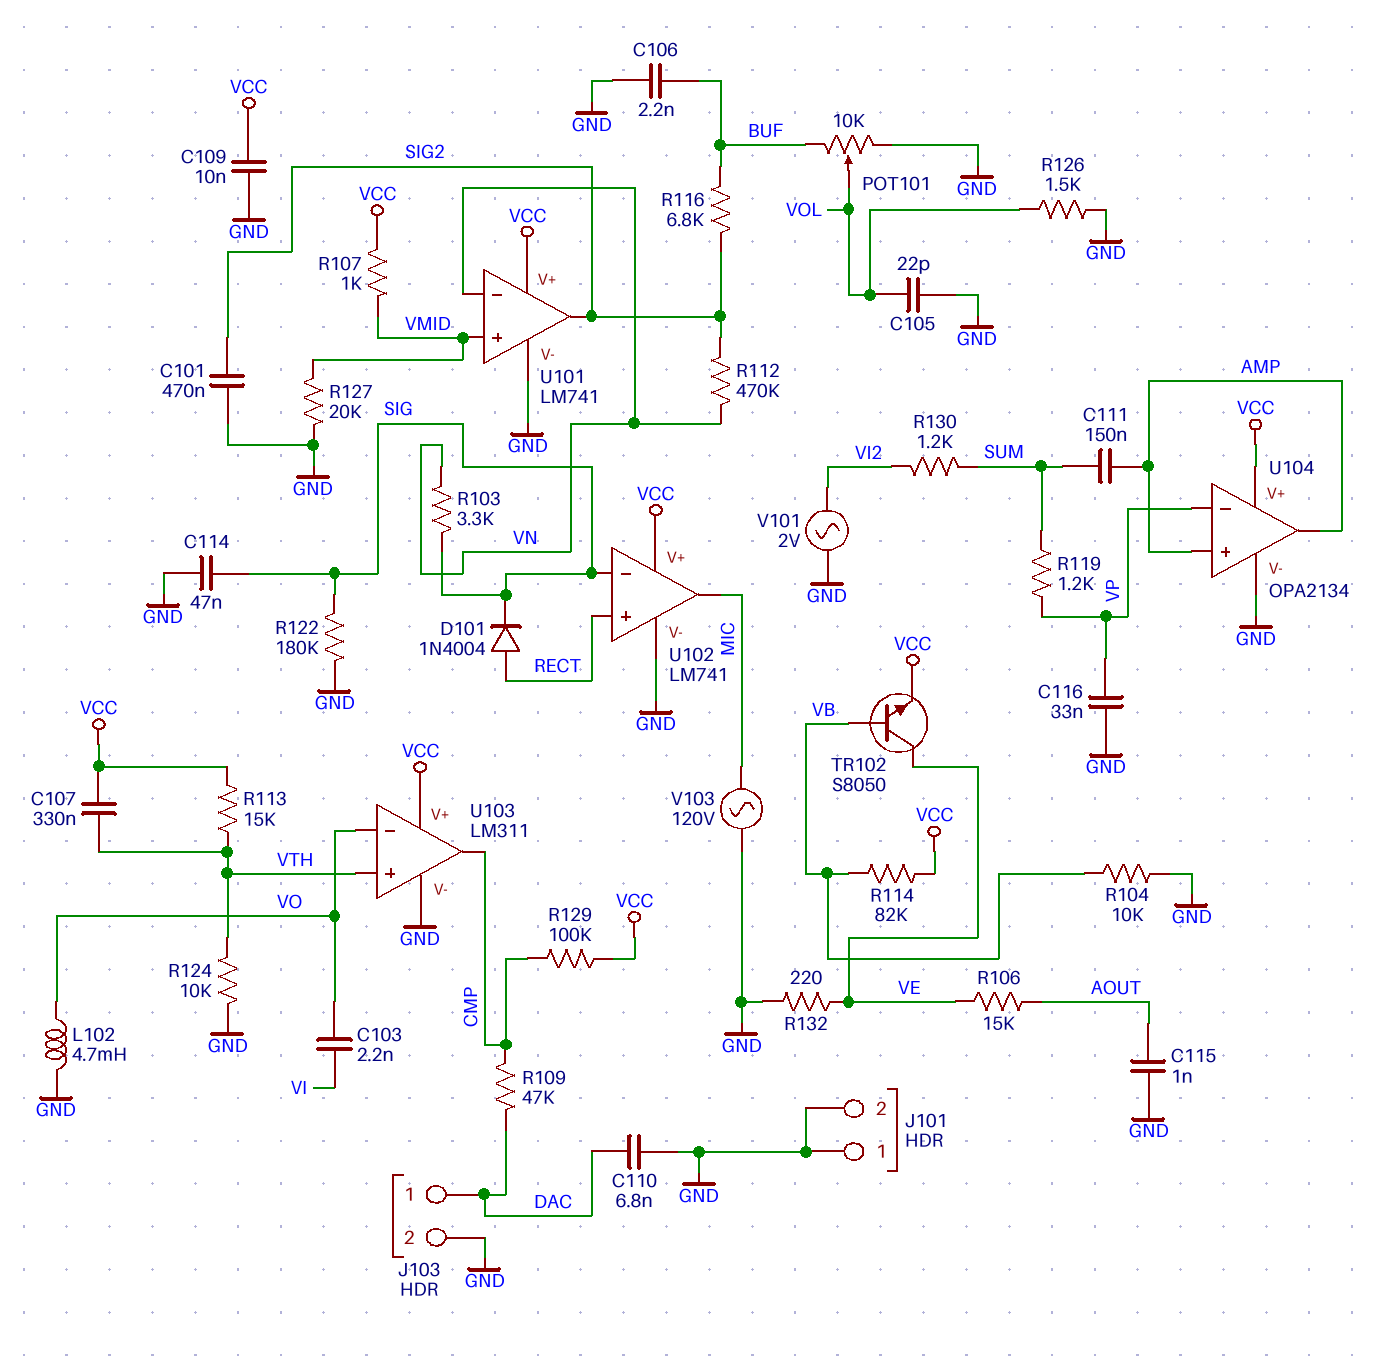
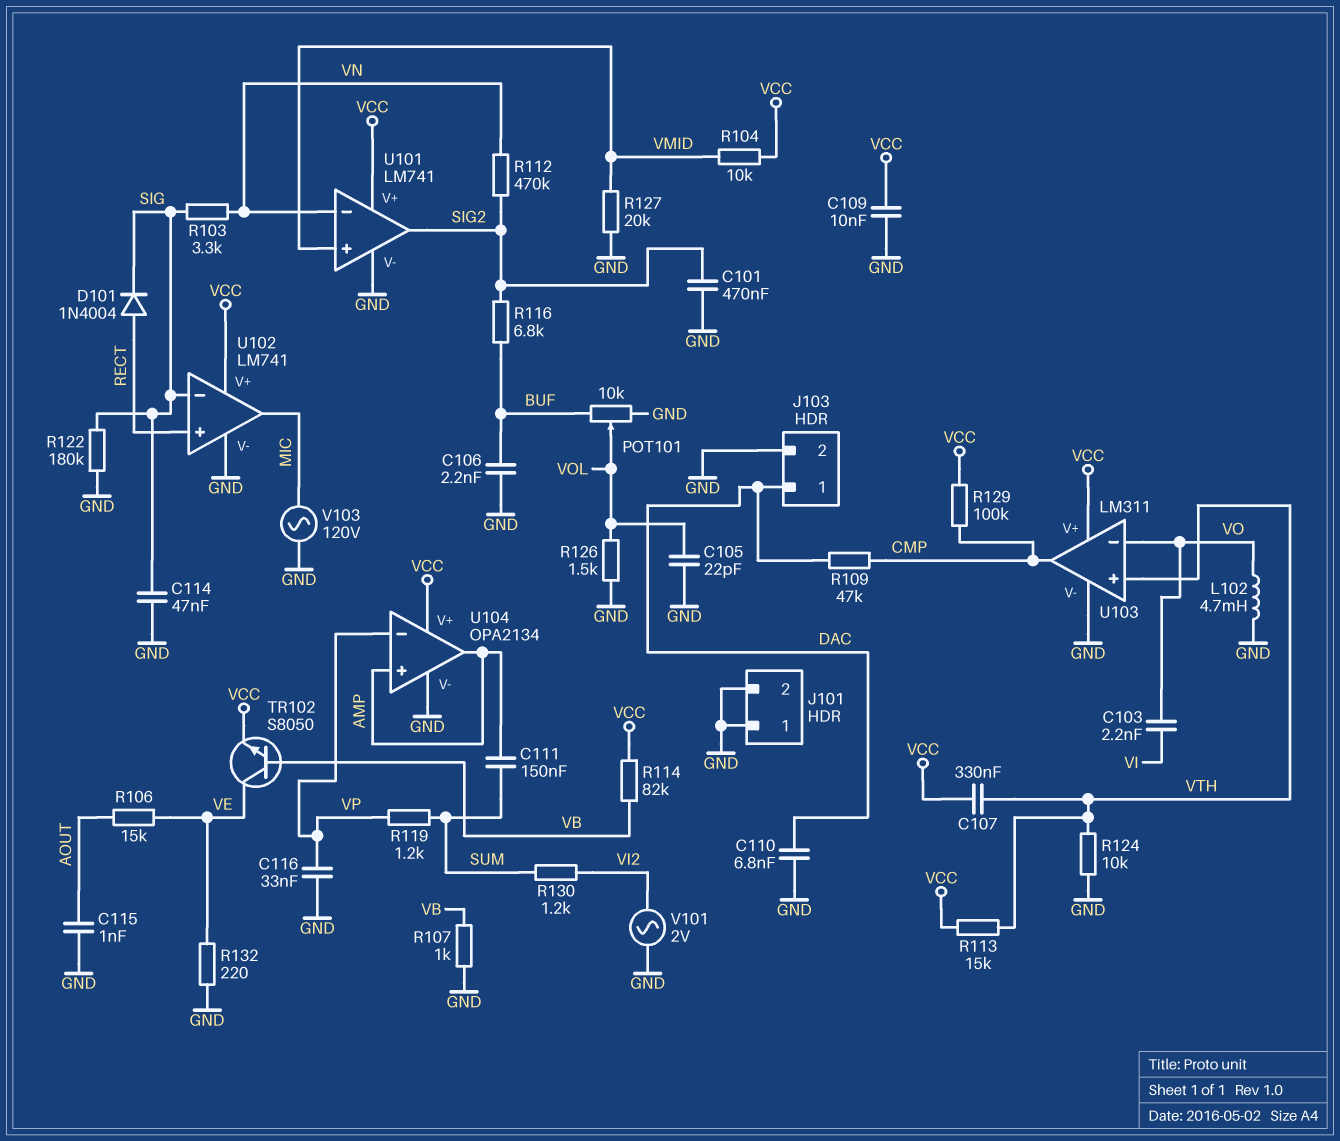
R104: 10k (GND, VB) -> 10k (VCC, VMID)
R107: 1k (VCC, VMID) -> 1k (GND, VB)

